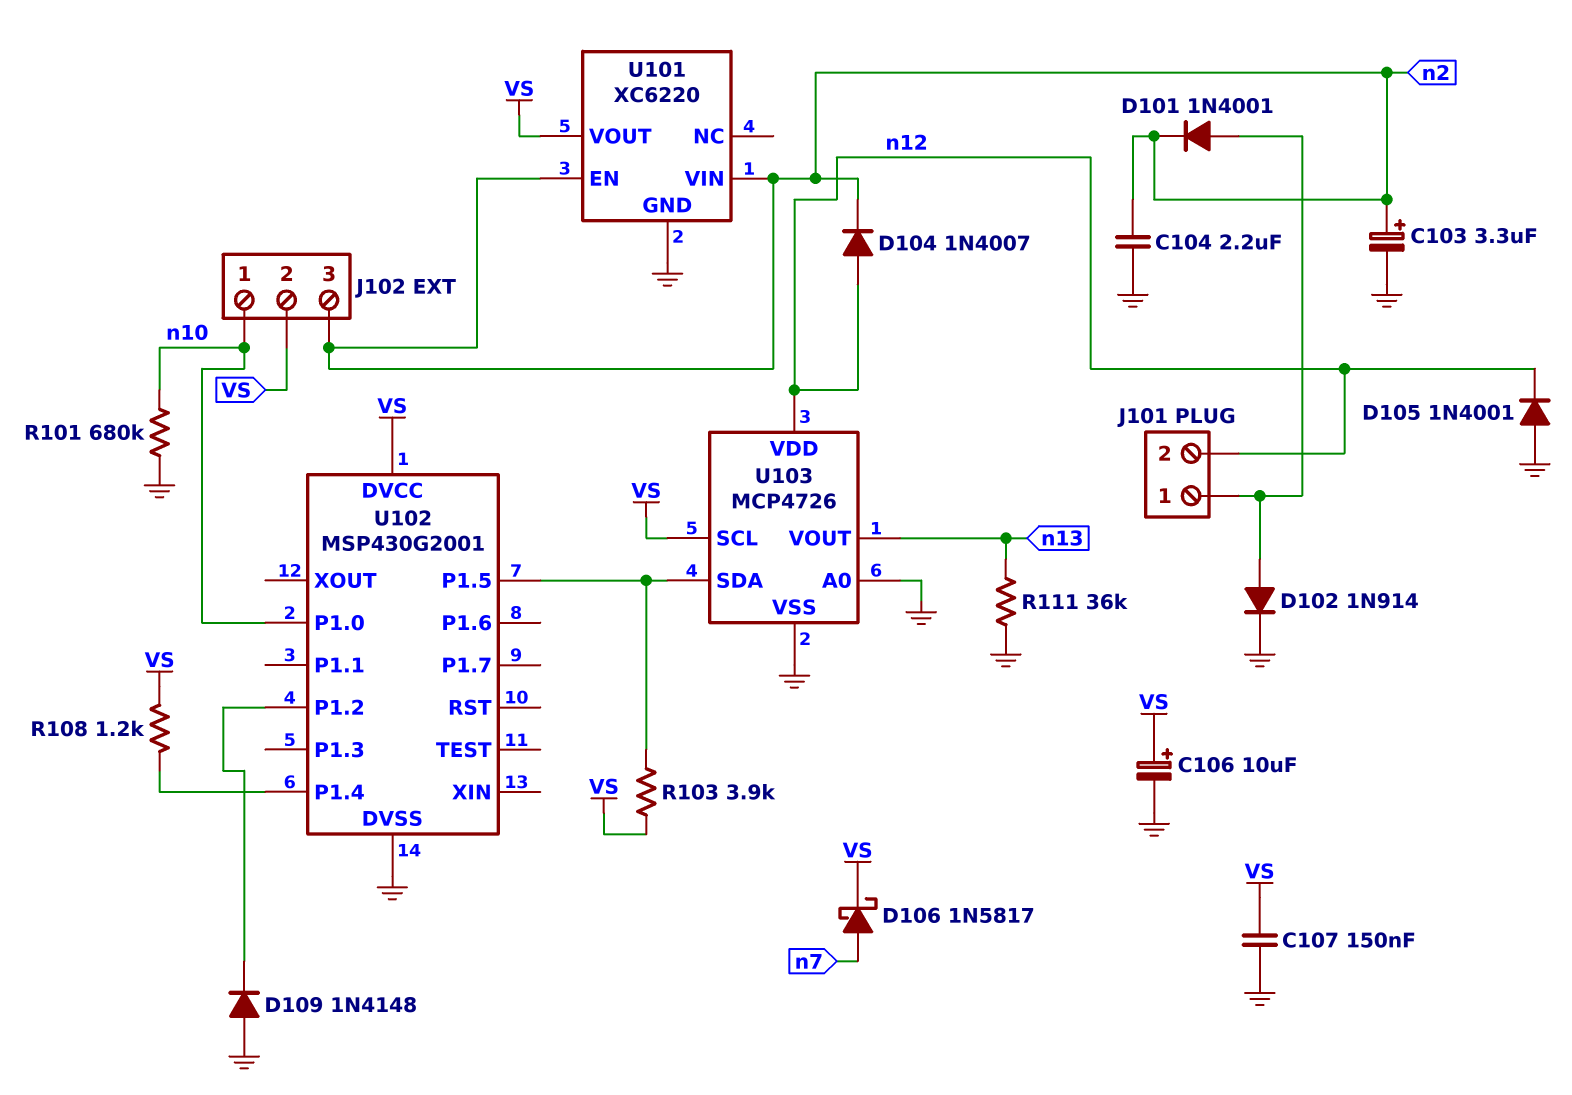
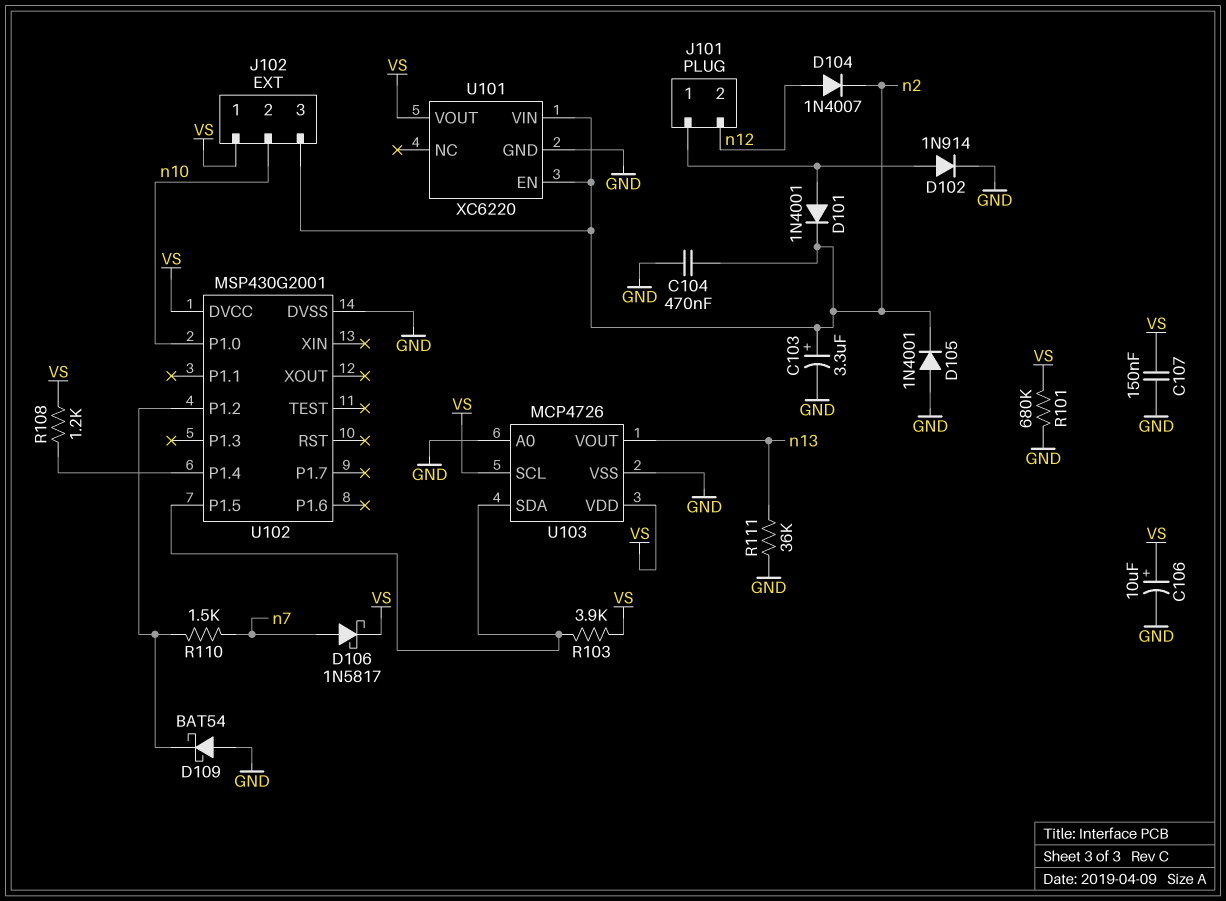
C104: 2.2uF (GND, n2) -> 470nF (GND, n2)
D105: diode 1N4001 (A GND, K n12) -> diode 1N4001 (A GND, K n2)
D109: diode 1N4148 (A GND, K U102/P1.2) -> schottky BAT54 (A GND, K U102/P1.2)
J102 pin 1: n10 -> VS
J102 pin 2: VS -> n10
R101: 680k (GND, n10) -> 680k (GND, VS)
R110: none -> 1.5k (U102/P1.2, n7)
U103 pin VDD: n12 -> VS

